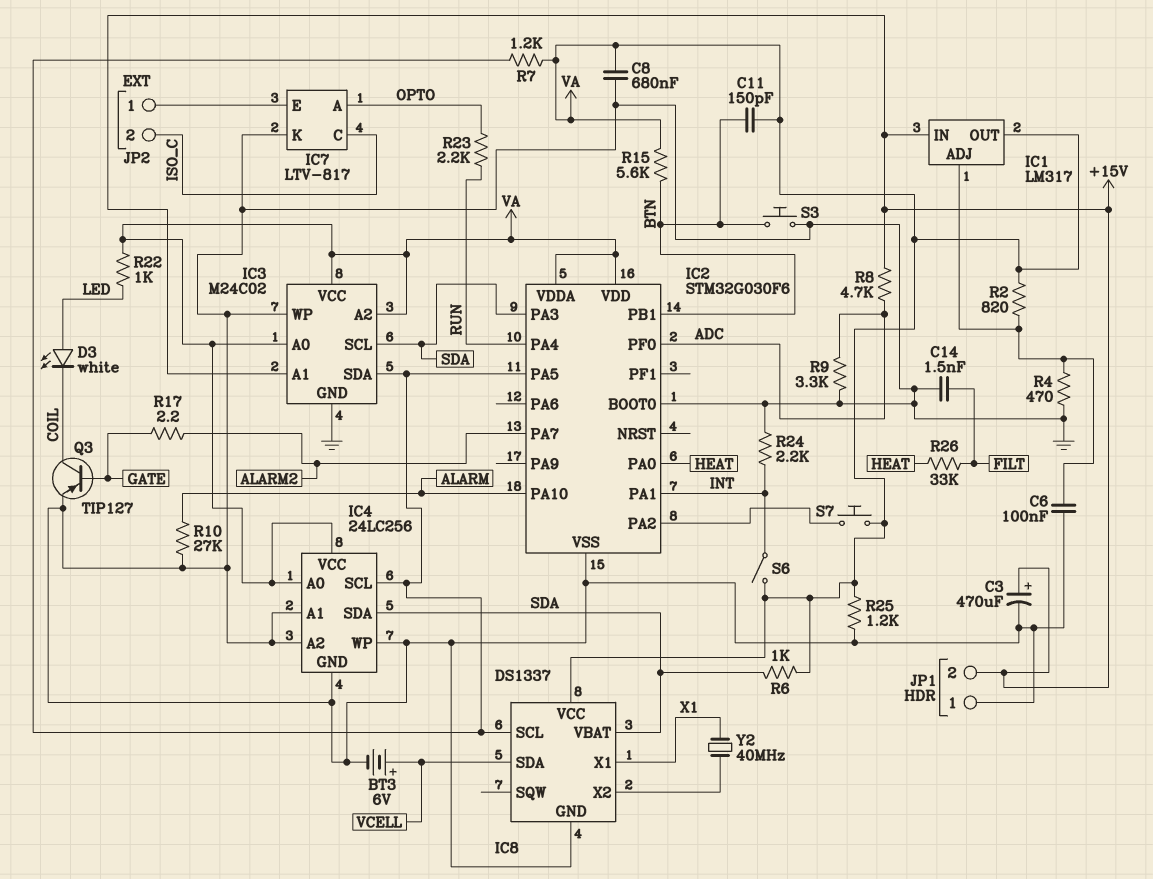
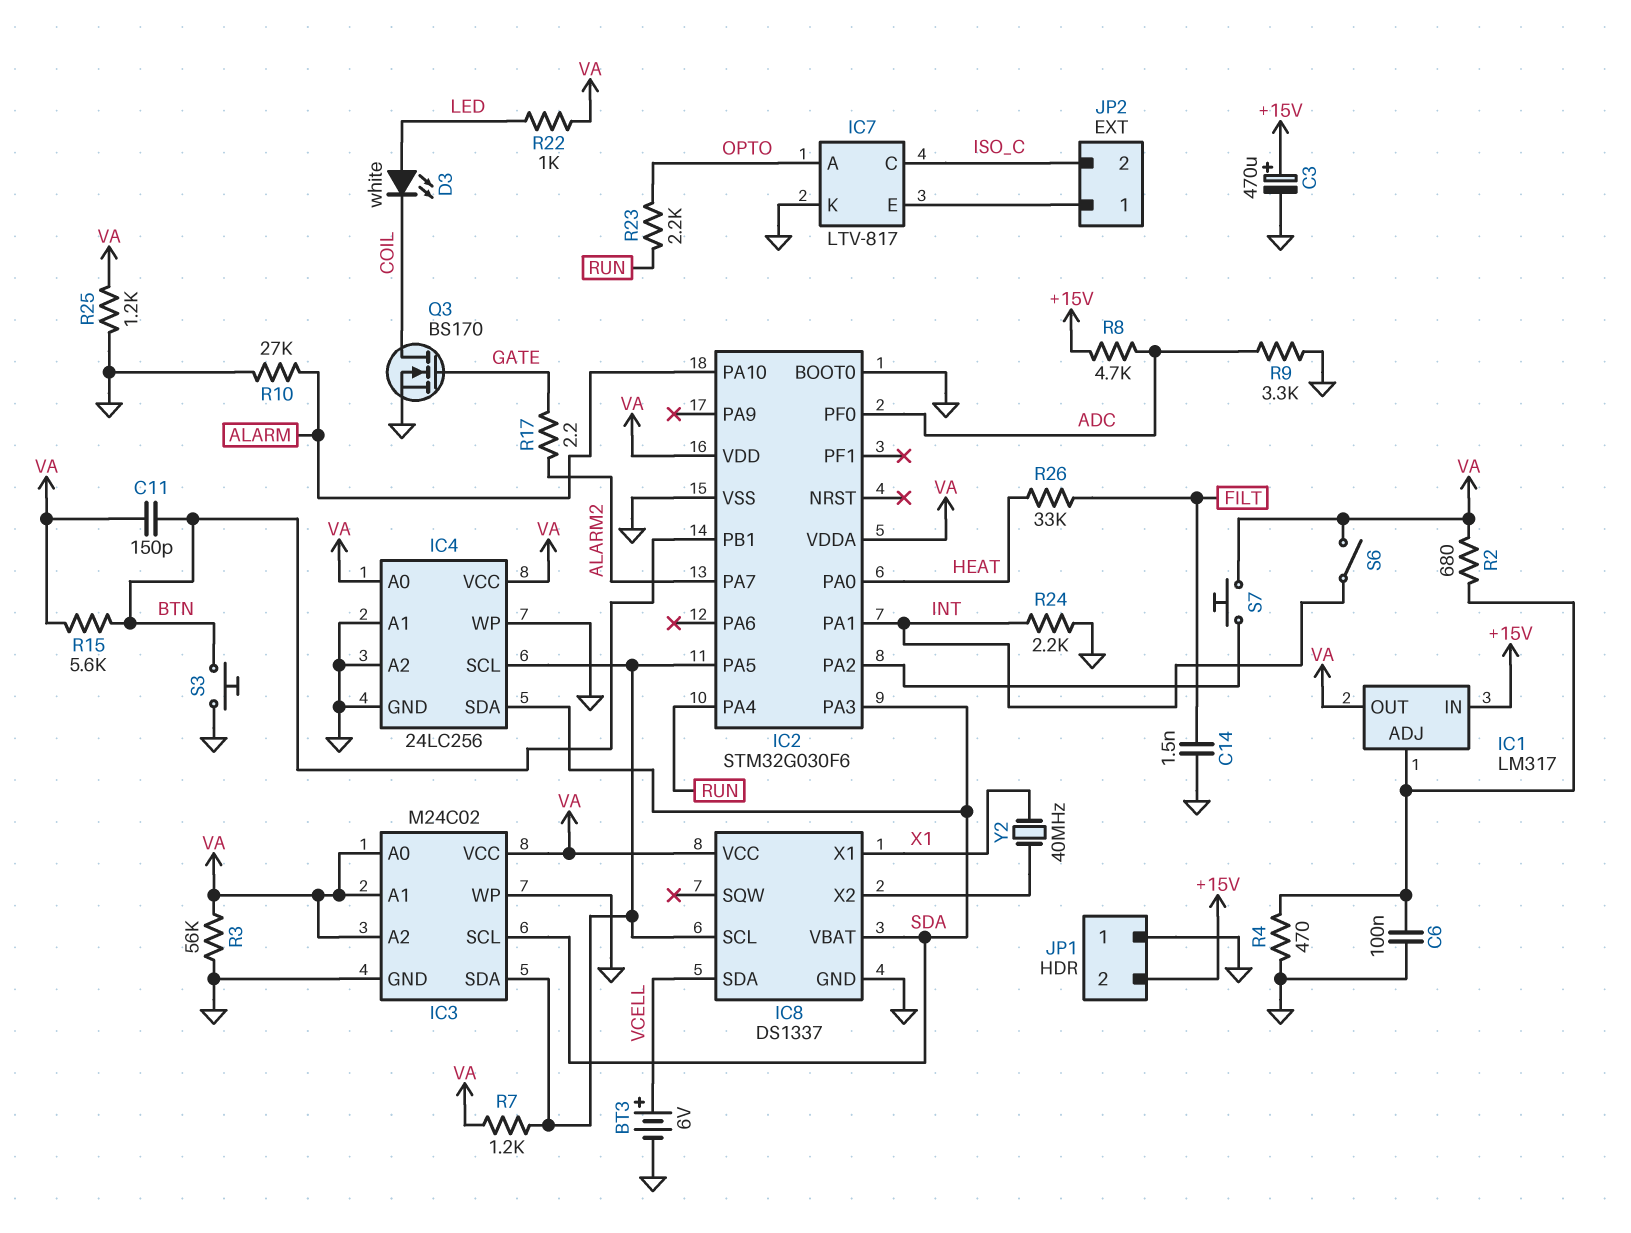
C8: 680nF (GND, VA) -> none
IC3 pin A1: +15V -> VA
Q3: PNP TIP127 (B GATE, C COIL, E GND) -> NMOS BS170 (G GATE, D COIL, S GND)
R2: 820 (IC1/ADJ, VA) -> 680 (IC1/ADJ, VA)
R3: none -> 56k (GND, VA)
R6: 1k (SDA, VA) -> none

